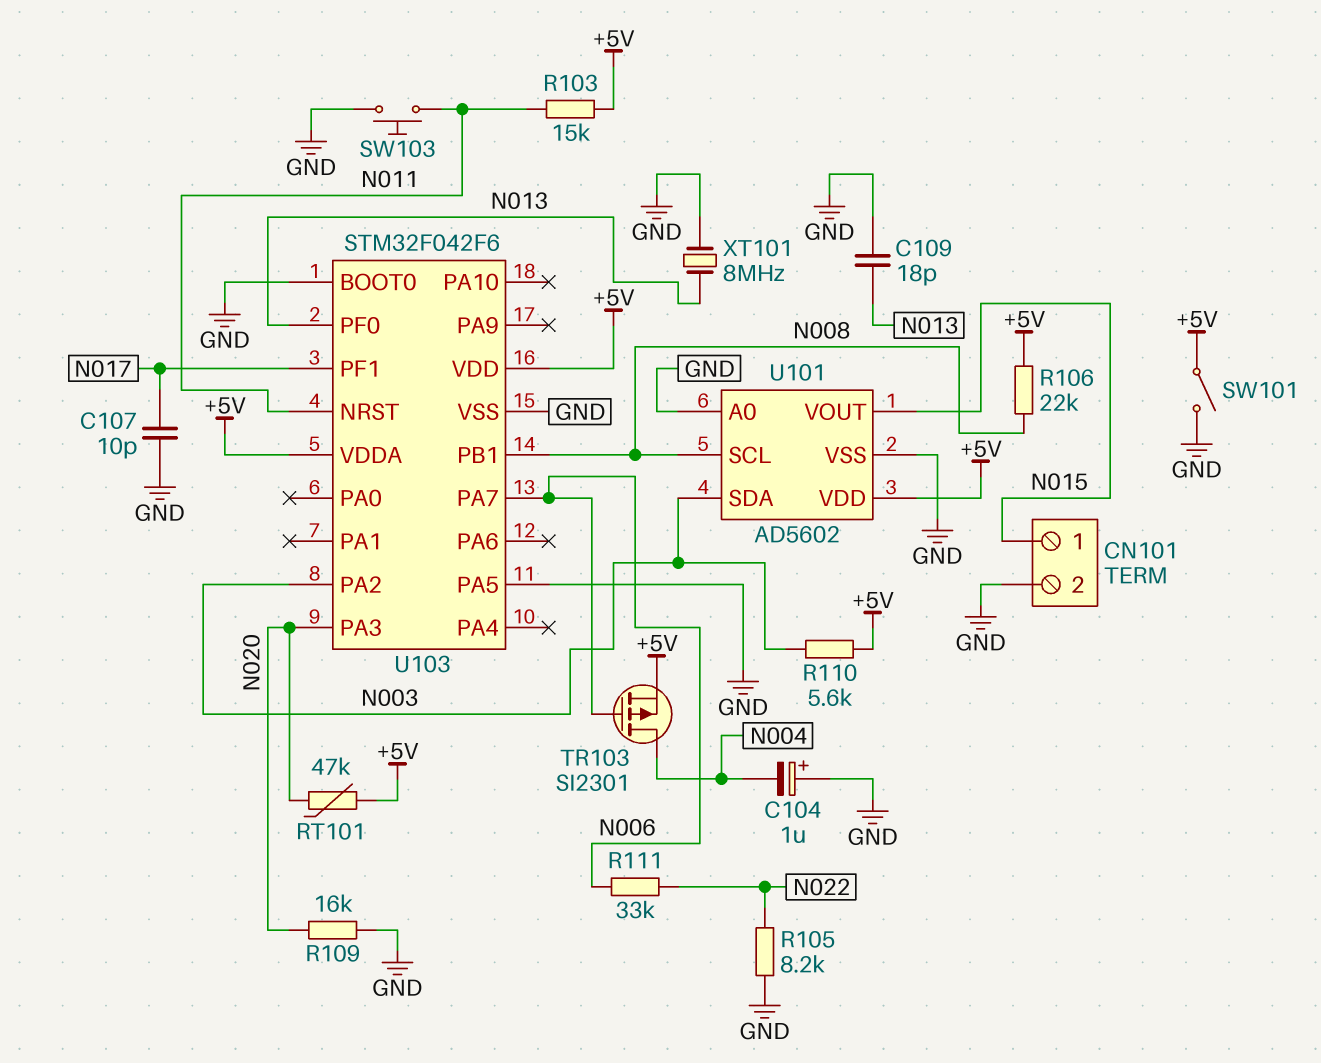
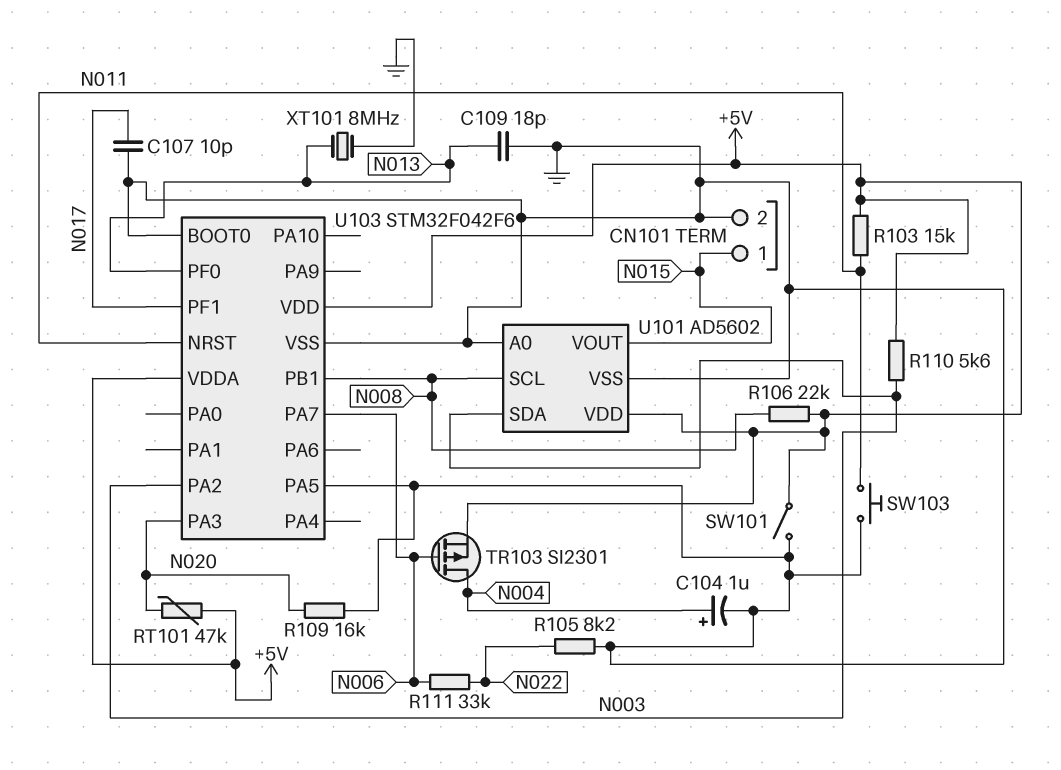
C104: 1uF (plus GND, minus N004) -> 1uF (plus N004, minus GND)

